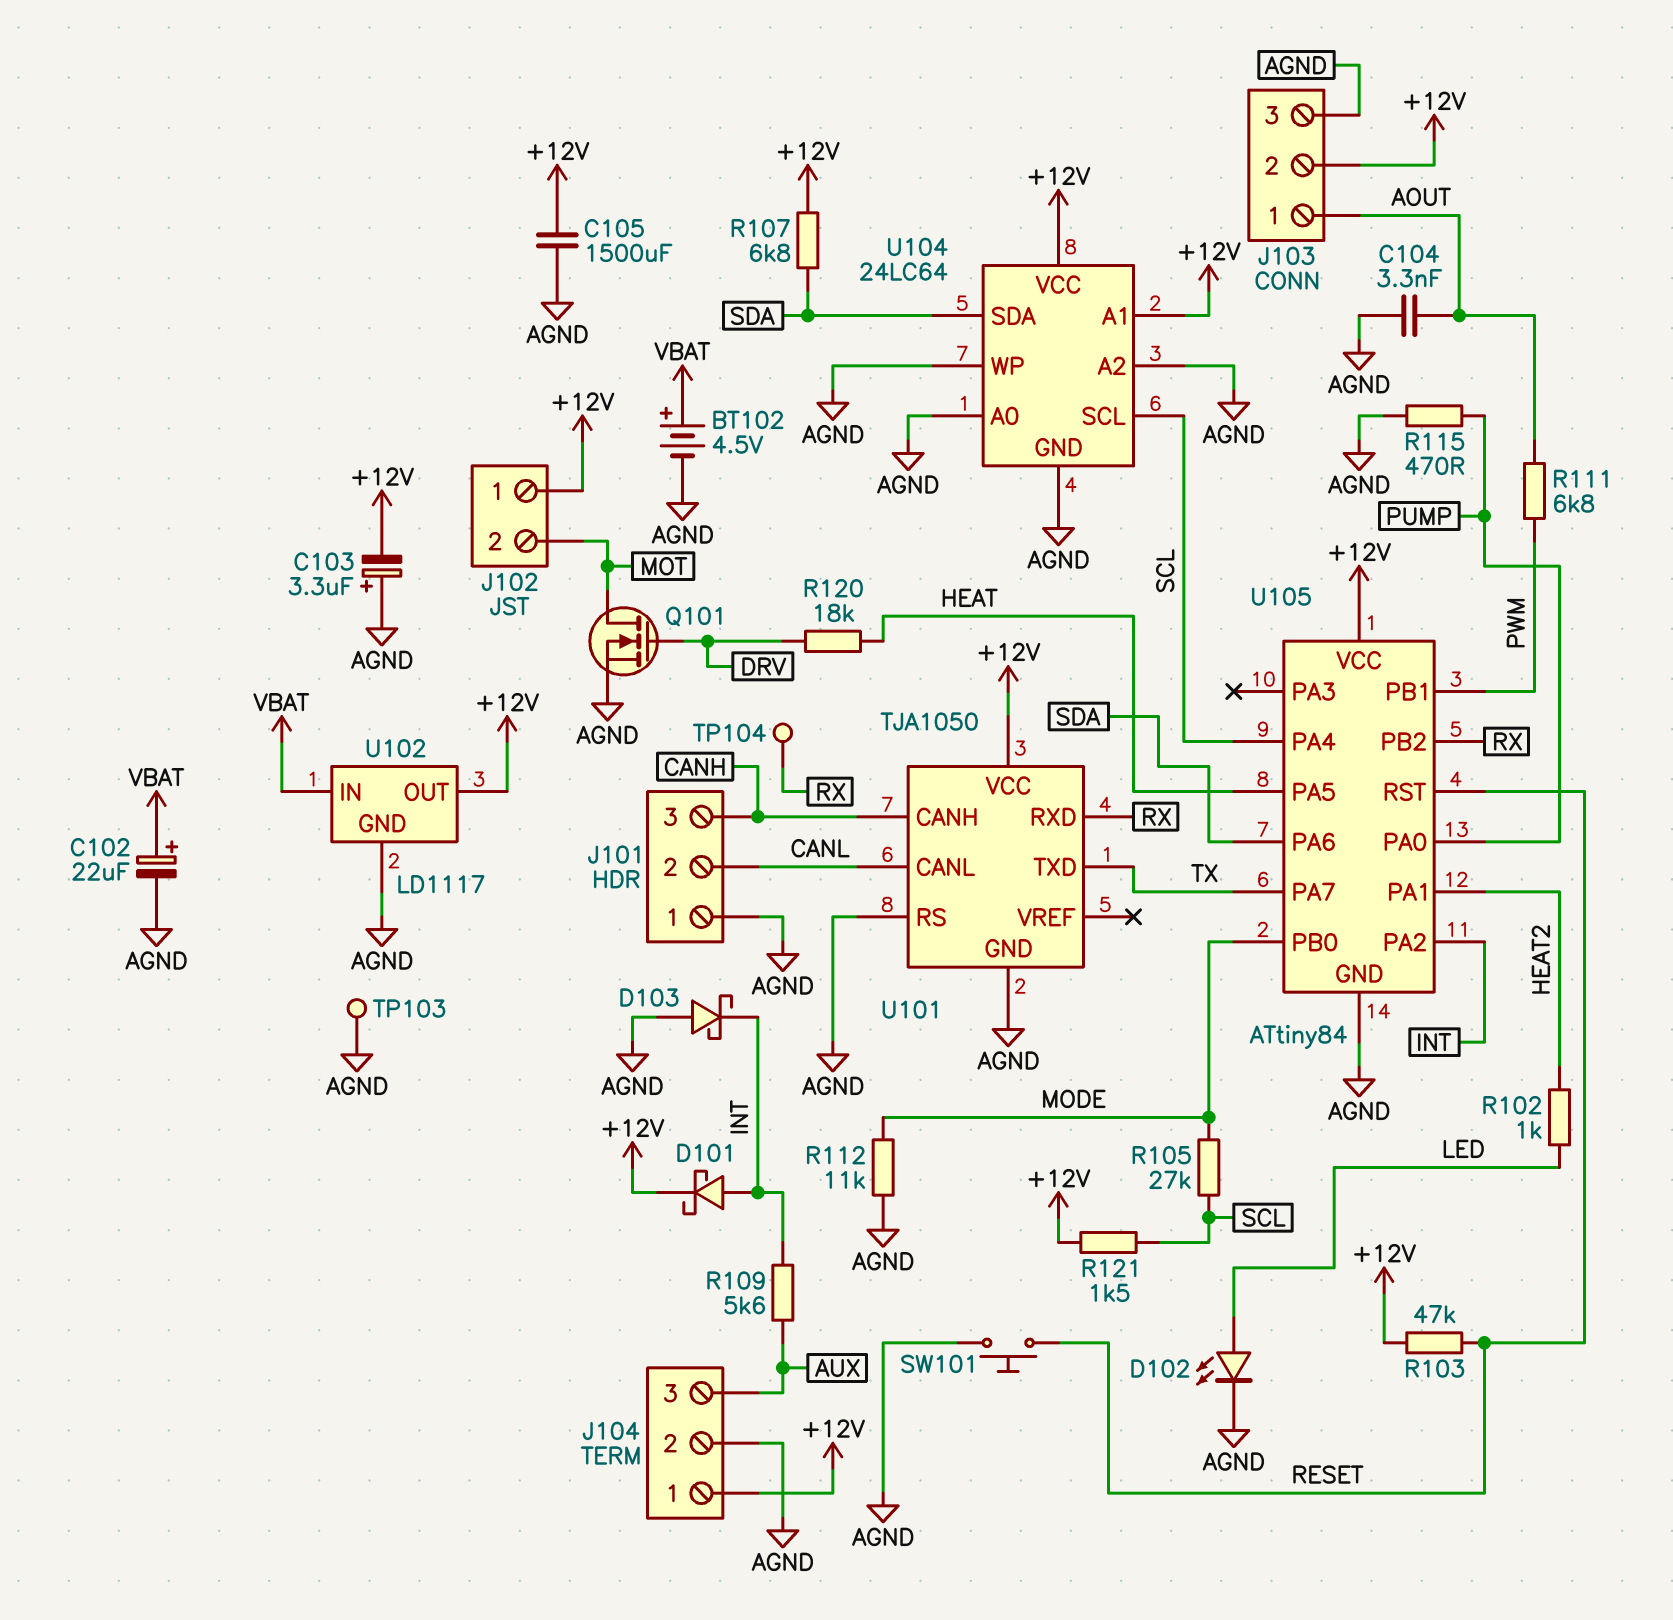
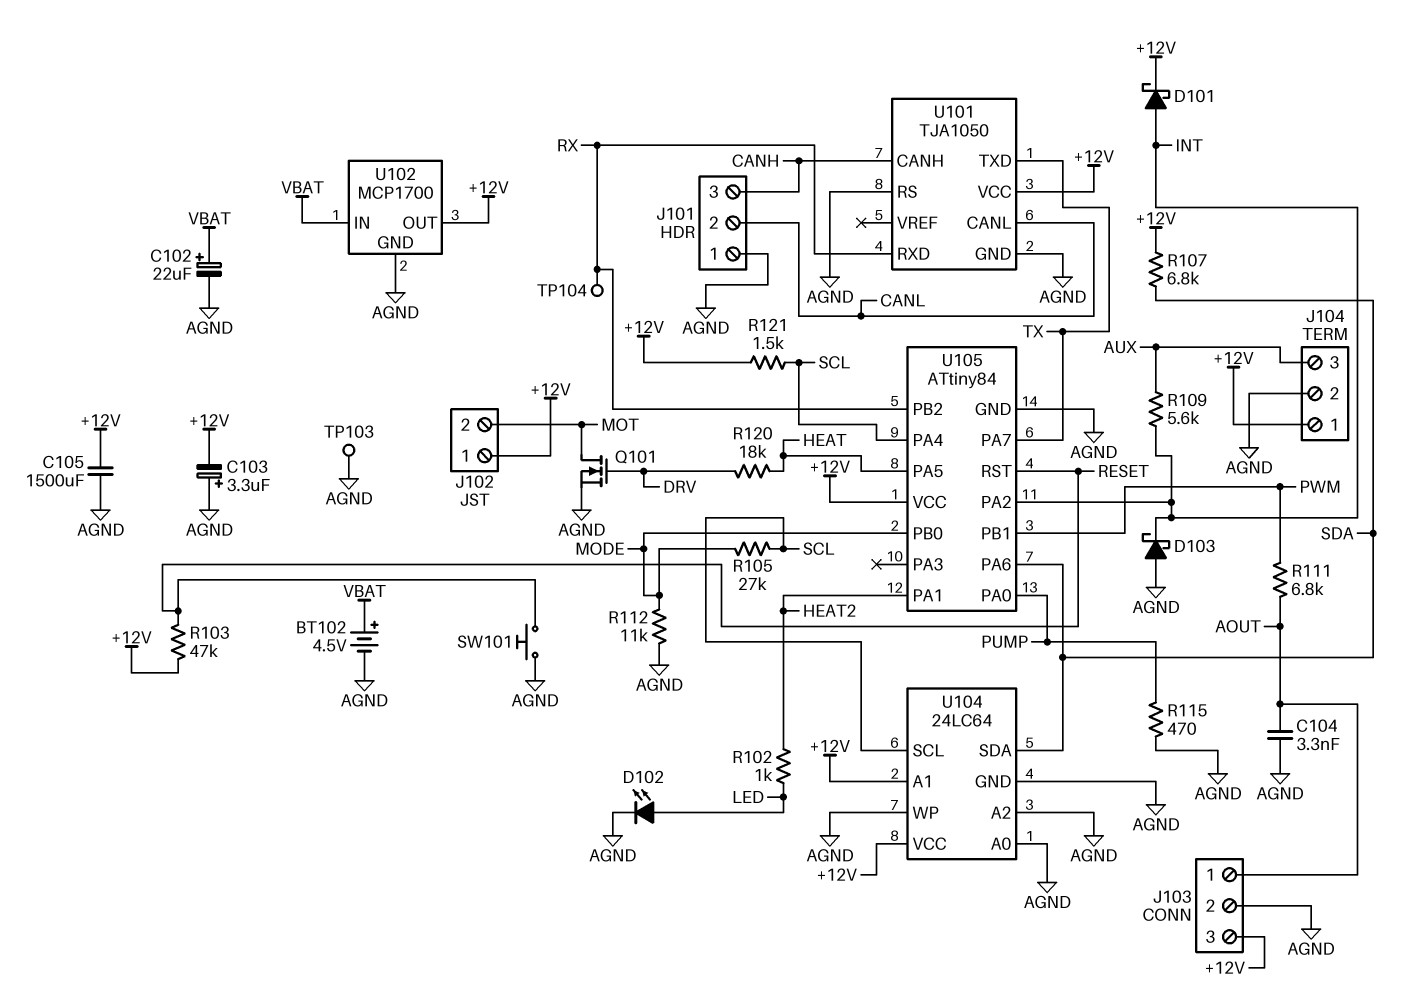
J103 pin 2: +12V -> AGND
J103 pin 3: AGND -> +12V
U102: LD1117 -> MCP1700

